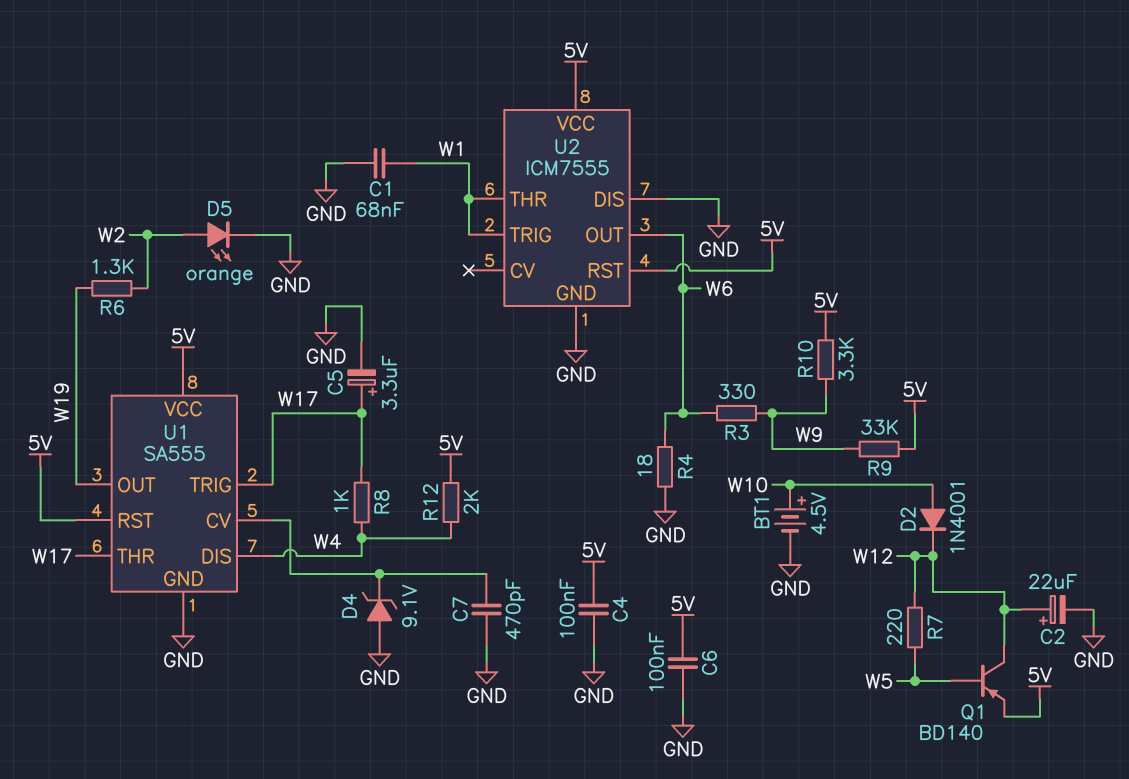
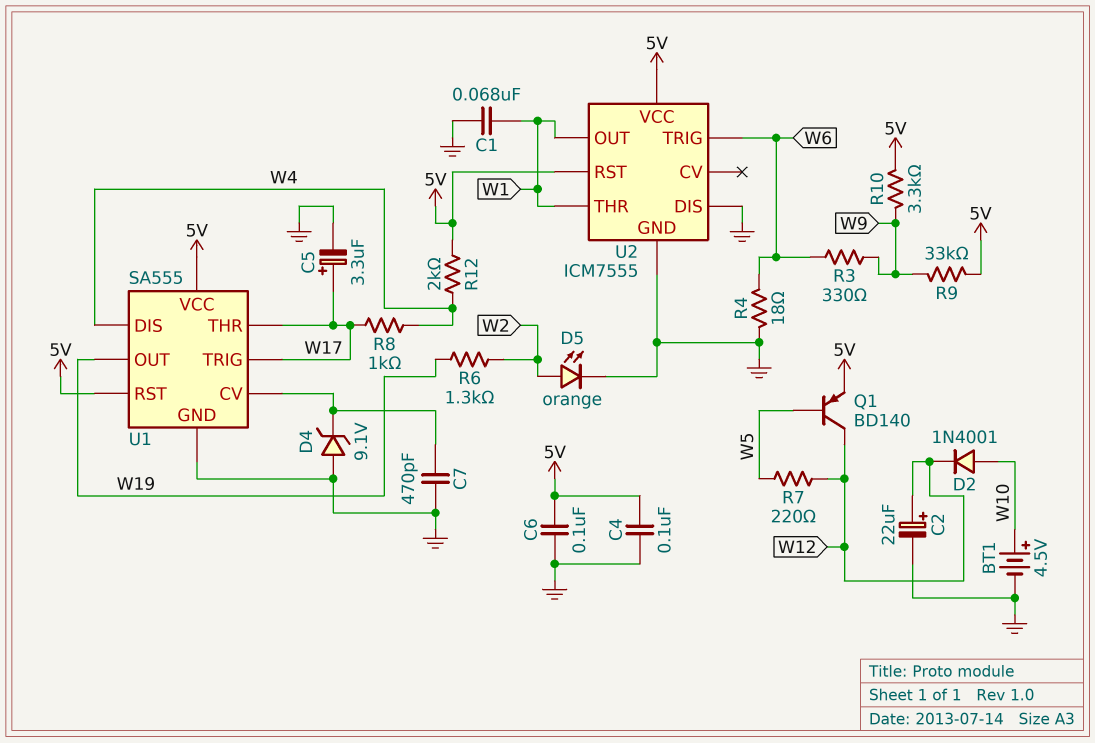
U2 pin OUT: W6 -> W1
U2 pin TRIG: W1 -> W6

